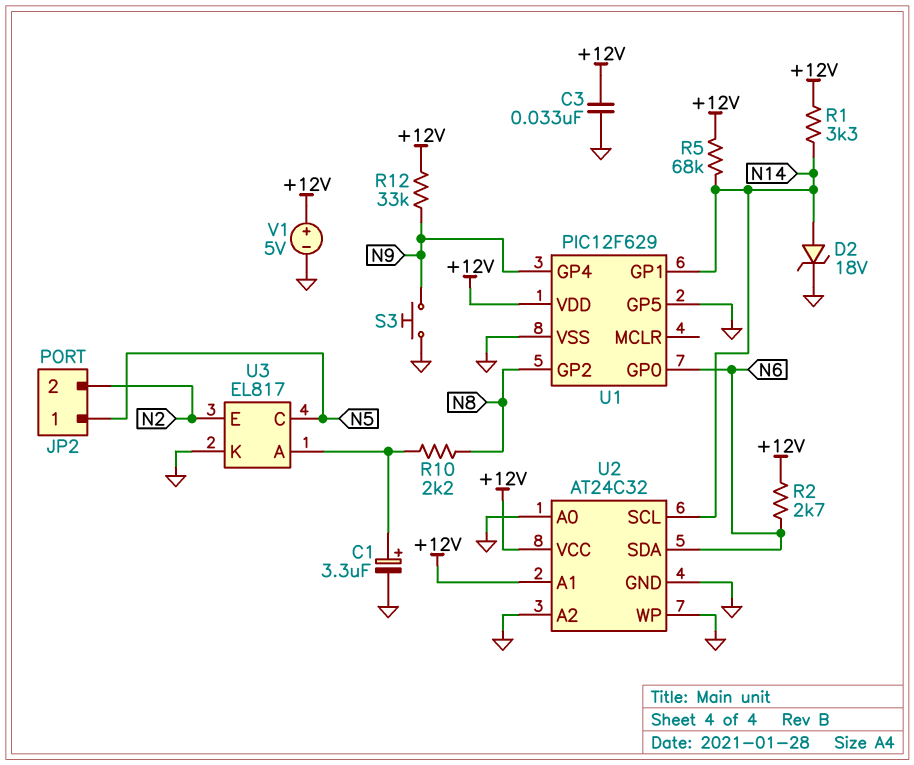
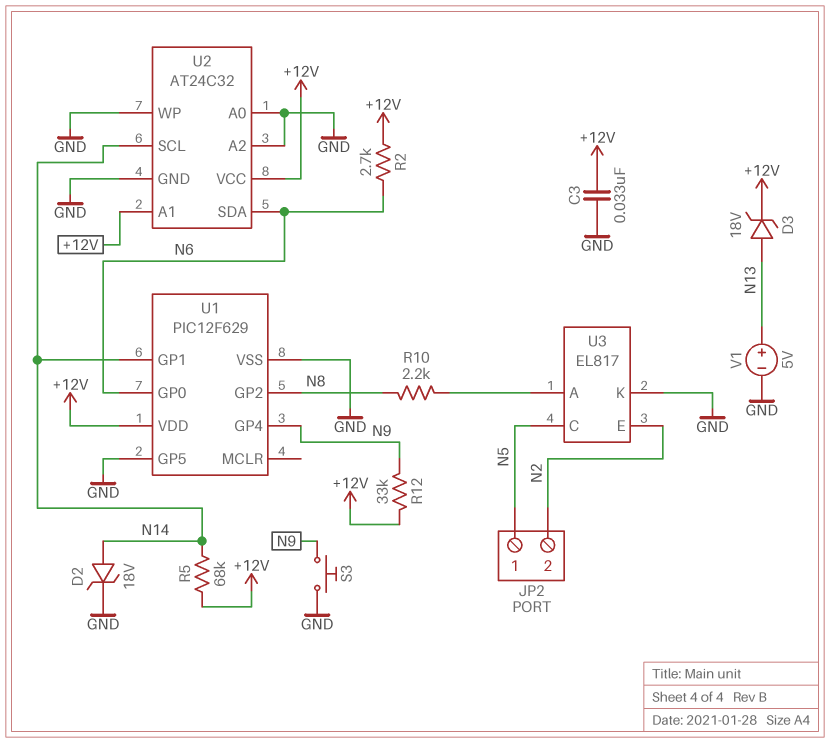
C1: 3.3uF (plus U3/A, minus GND) -> none
D3: none -> zener 18V (A N13, K +12V)
R1: 3.3k (+12V, N14) -> none
V1: 5V (plus +12V, minus GND) -> 5V (plus N13, minus GND)

